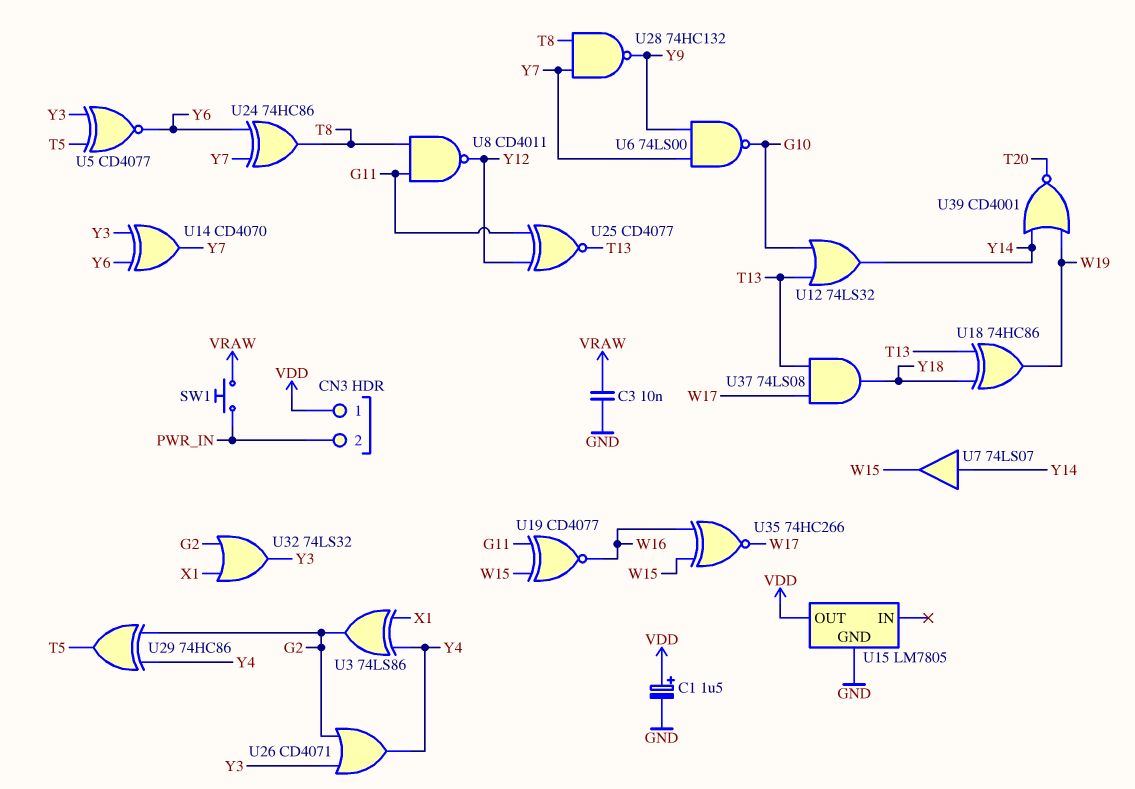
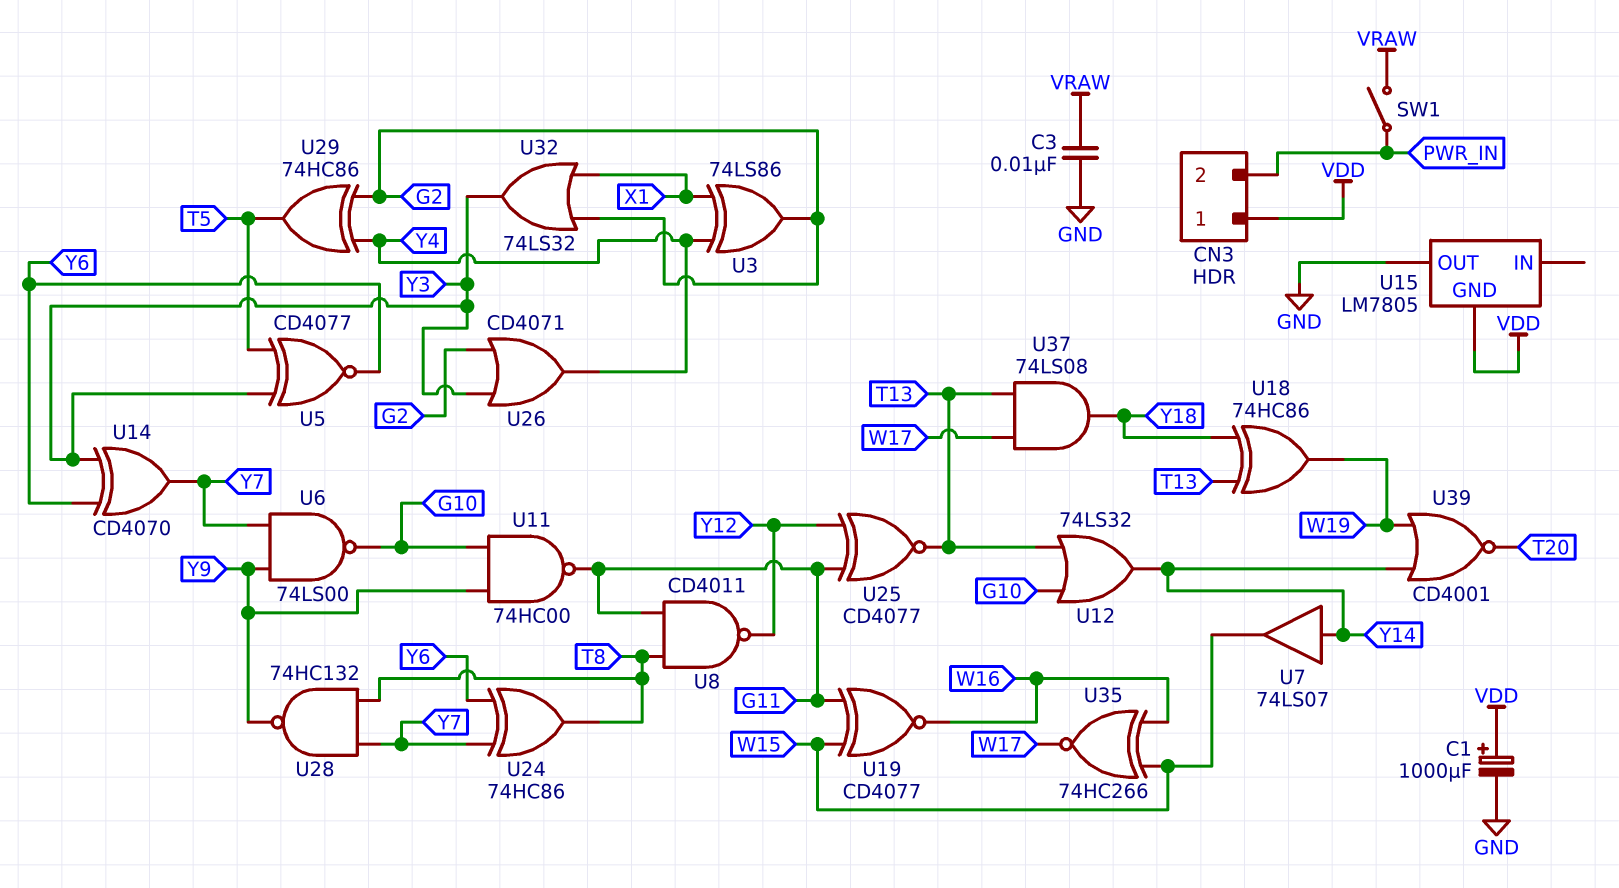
C1: 1.5uF (plus VDD, minus GND) -> 1000uF (plus VDD, minus GND)
SW1: button (PWR_IN, VRAW) -> switch (PWR_IN, VRAW)
U11: none -> NAND 74HC00 (in G10, in Y9, out G11)
U15 pin GND: GND -> VDD
U15 pin OUT: VDD -> GND

